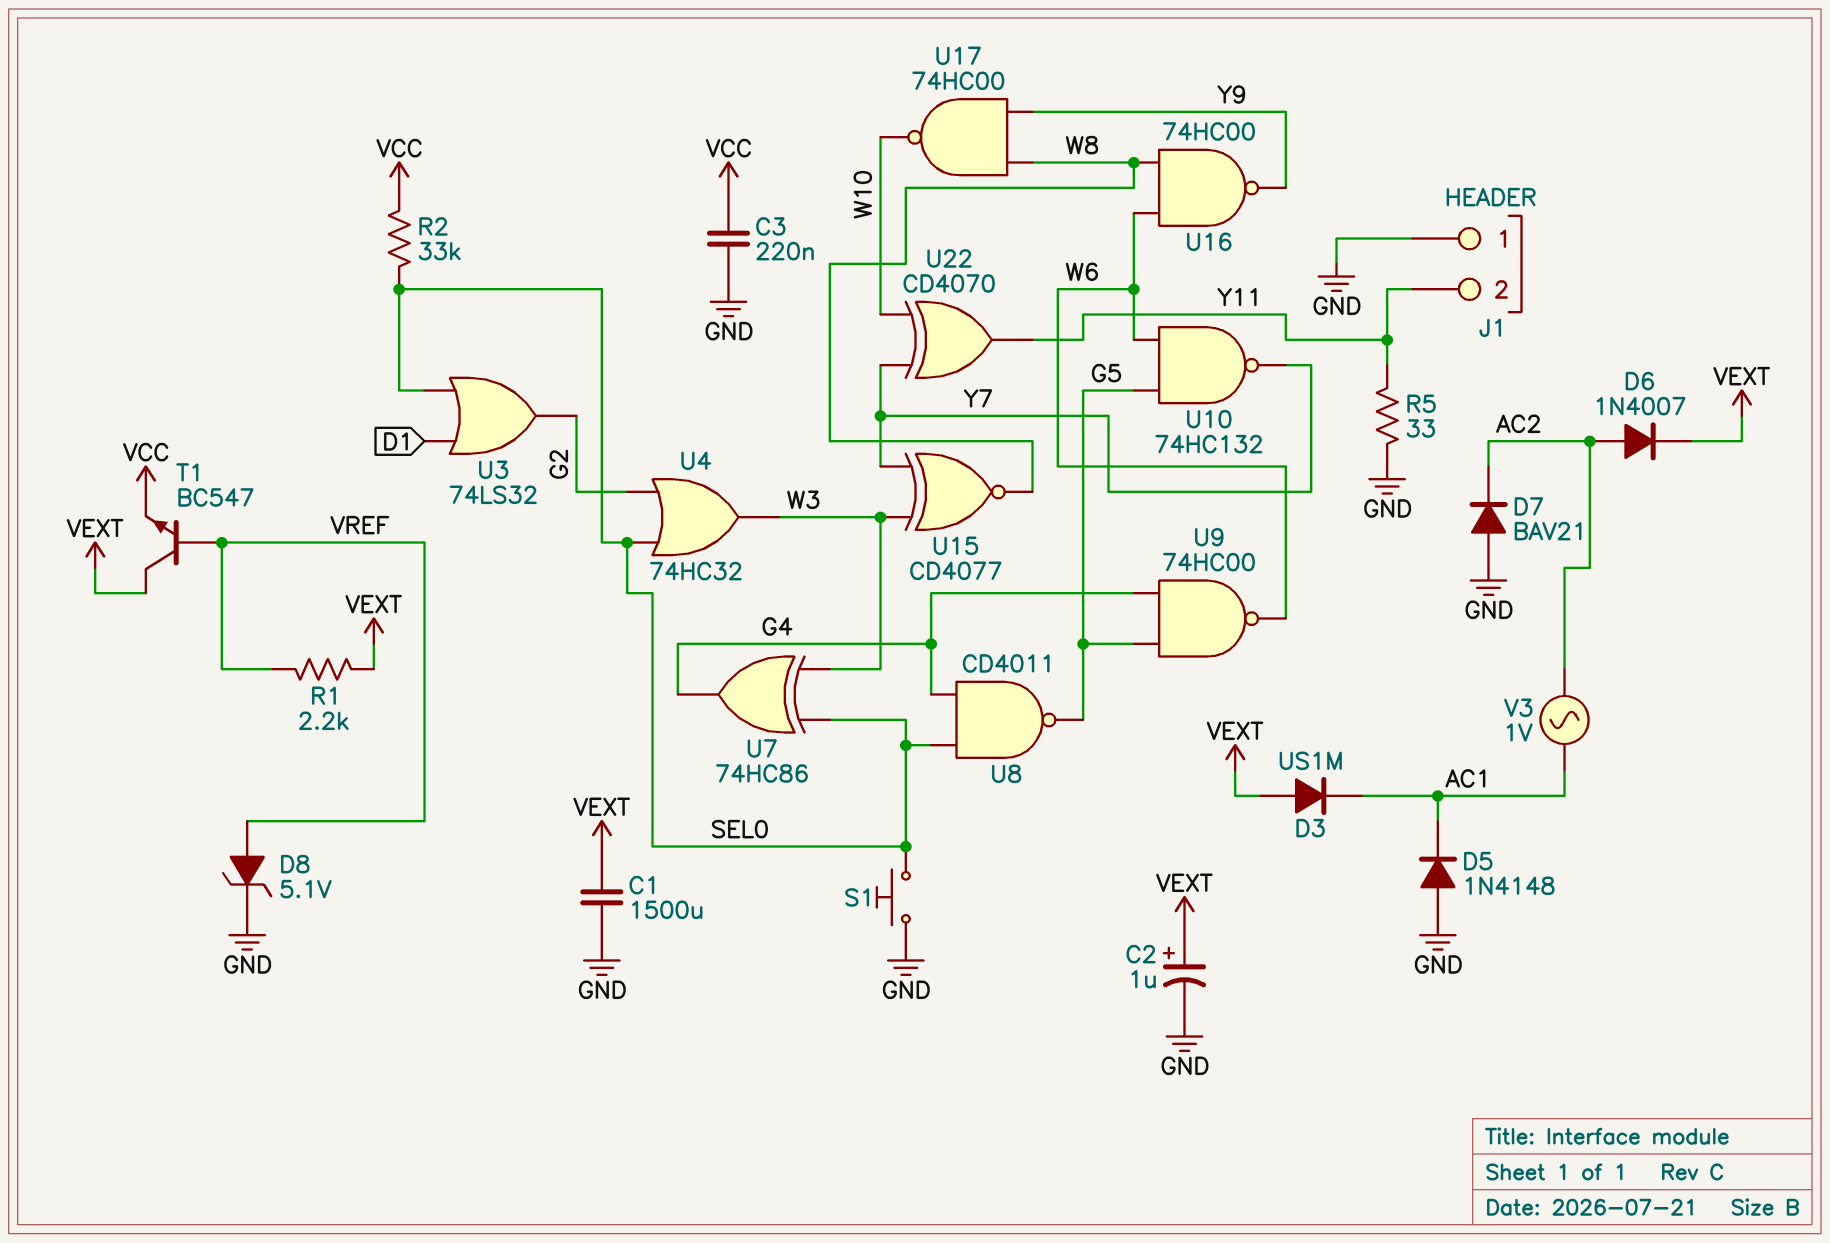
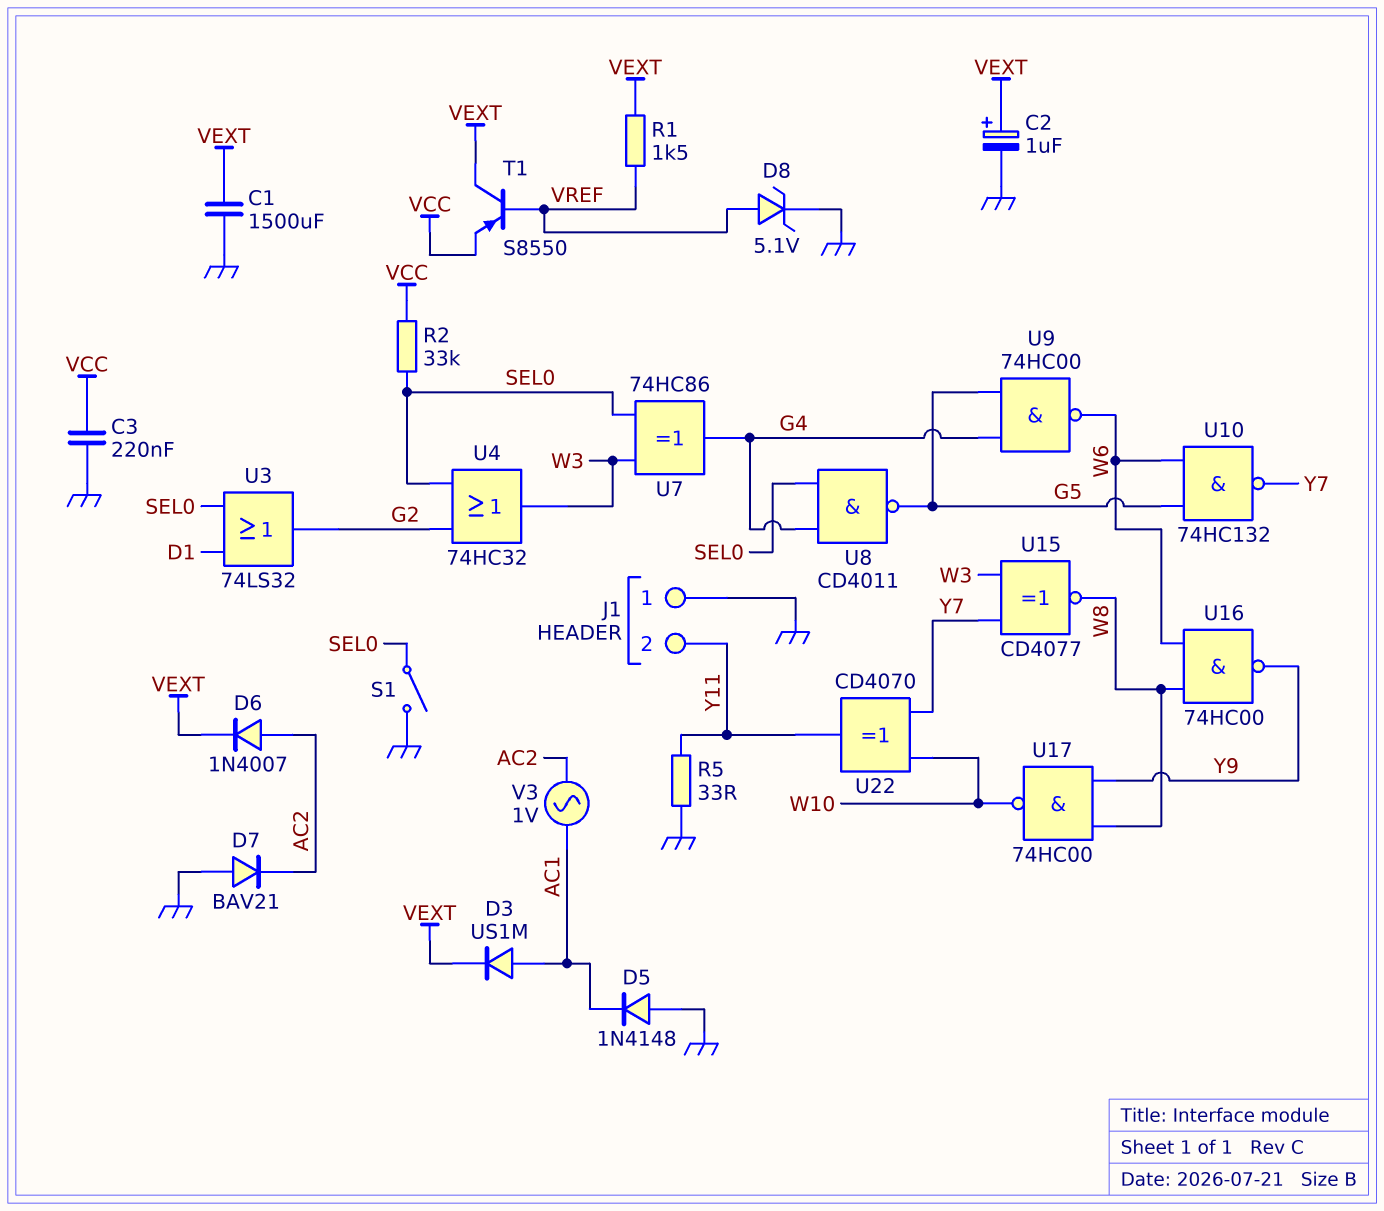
D3: diode US1M (A VEXT, K AC1) -> diode US1M (A AC1, K VEXT)
R1: 2.2k (VEXT, VREF) -> 1.5k (VEXT, VREF)
S1: button (GND, SEL0) -> switch (GND, SEL0)
T1: NPN BC547 (B VREF, C VEXT, E VCC) -> PNP S8550 (B VREF, C VEXT, E VCC)

